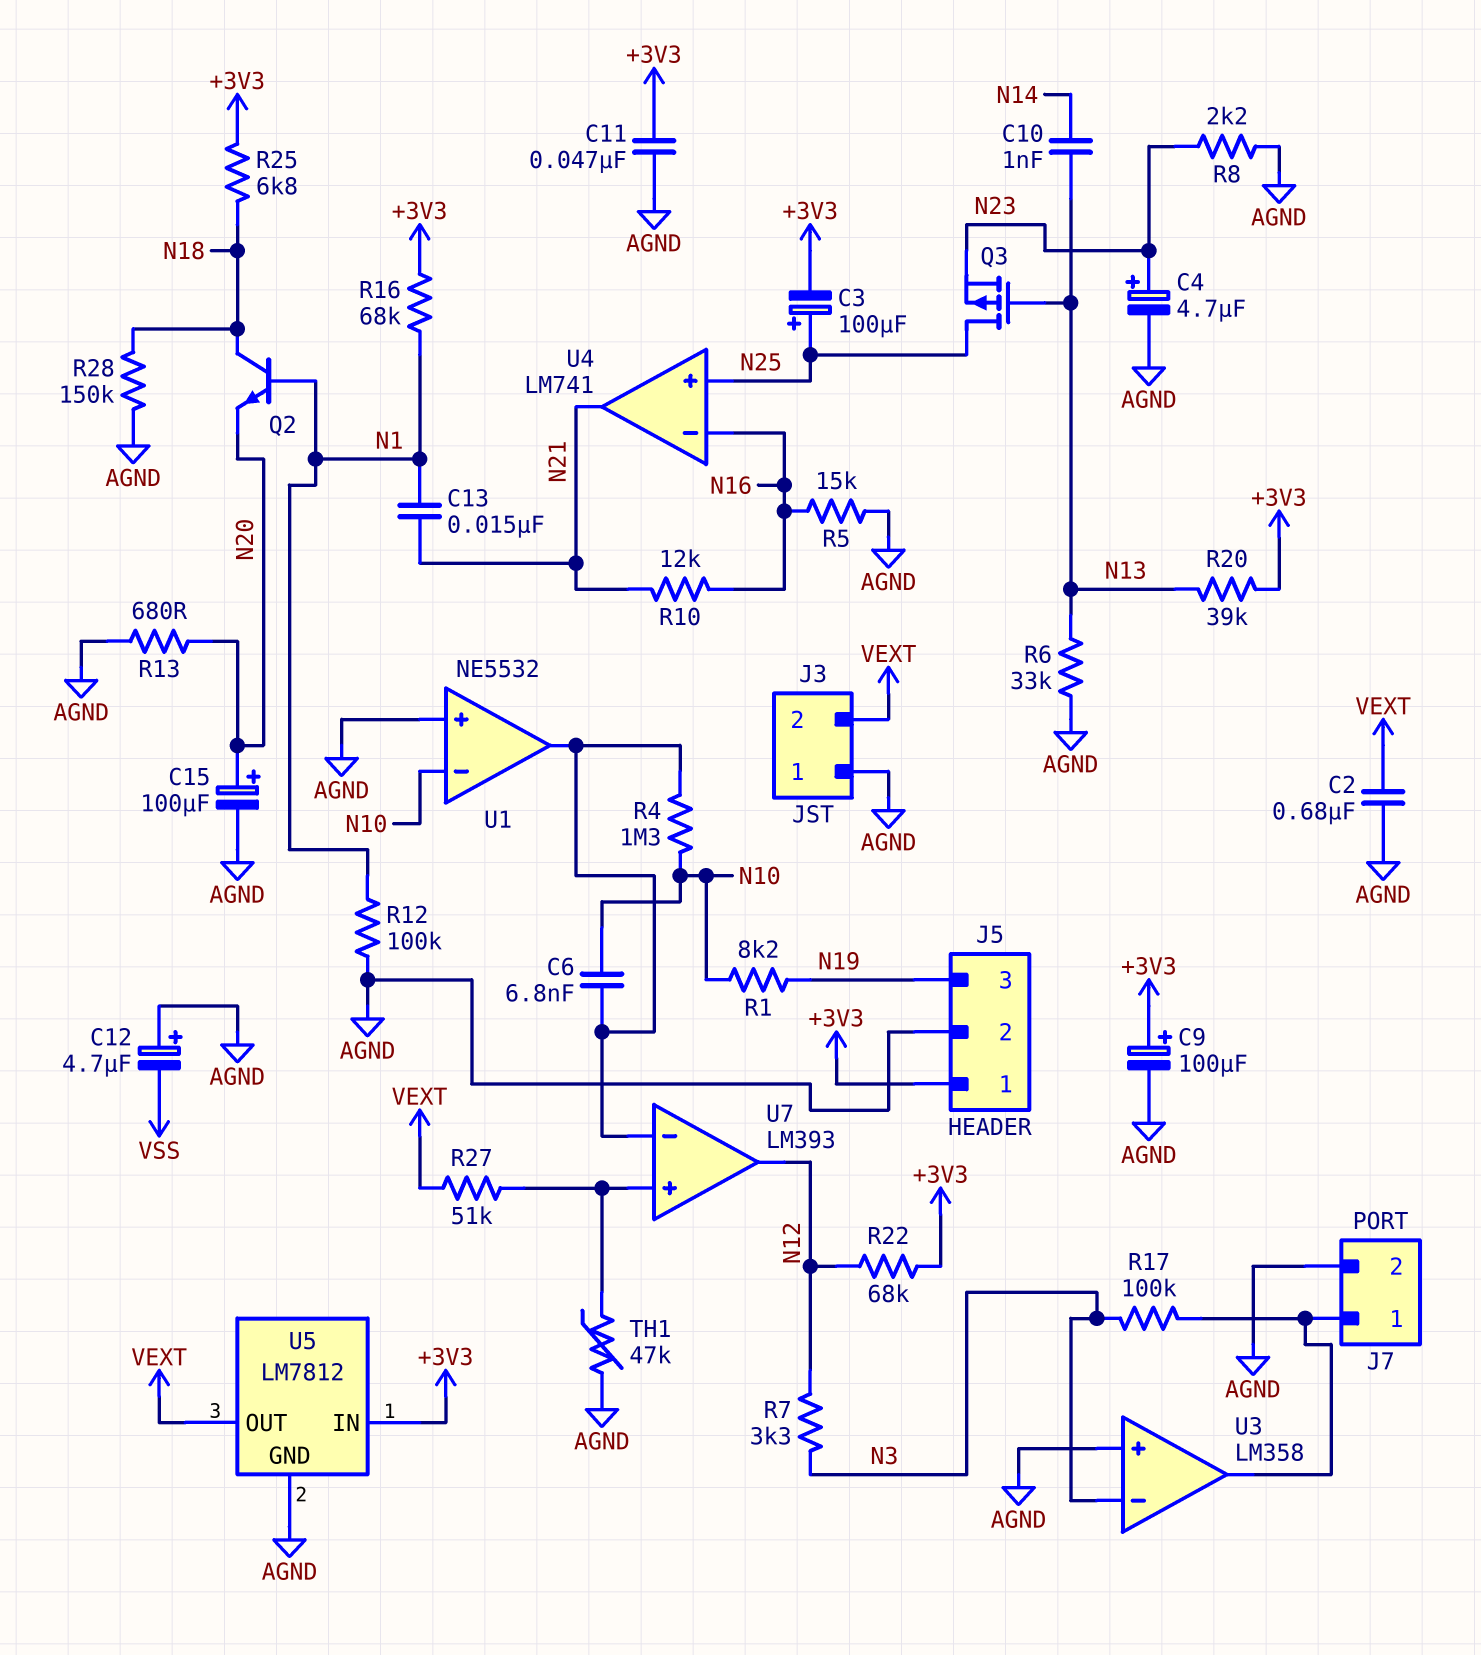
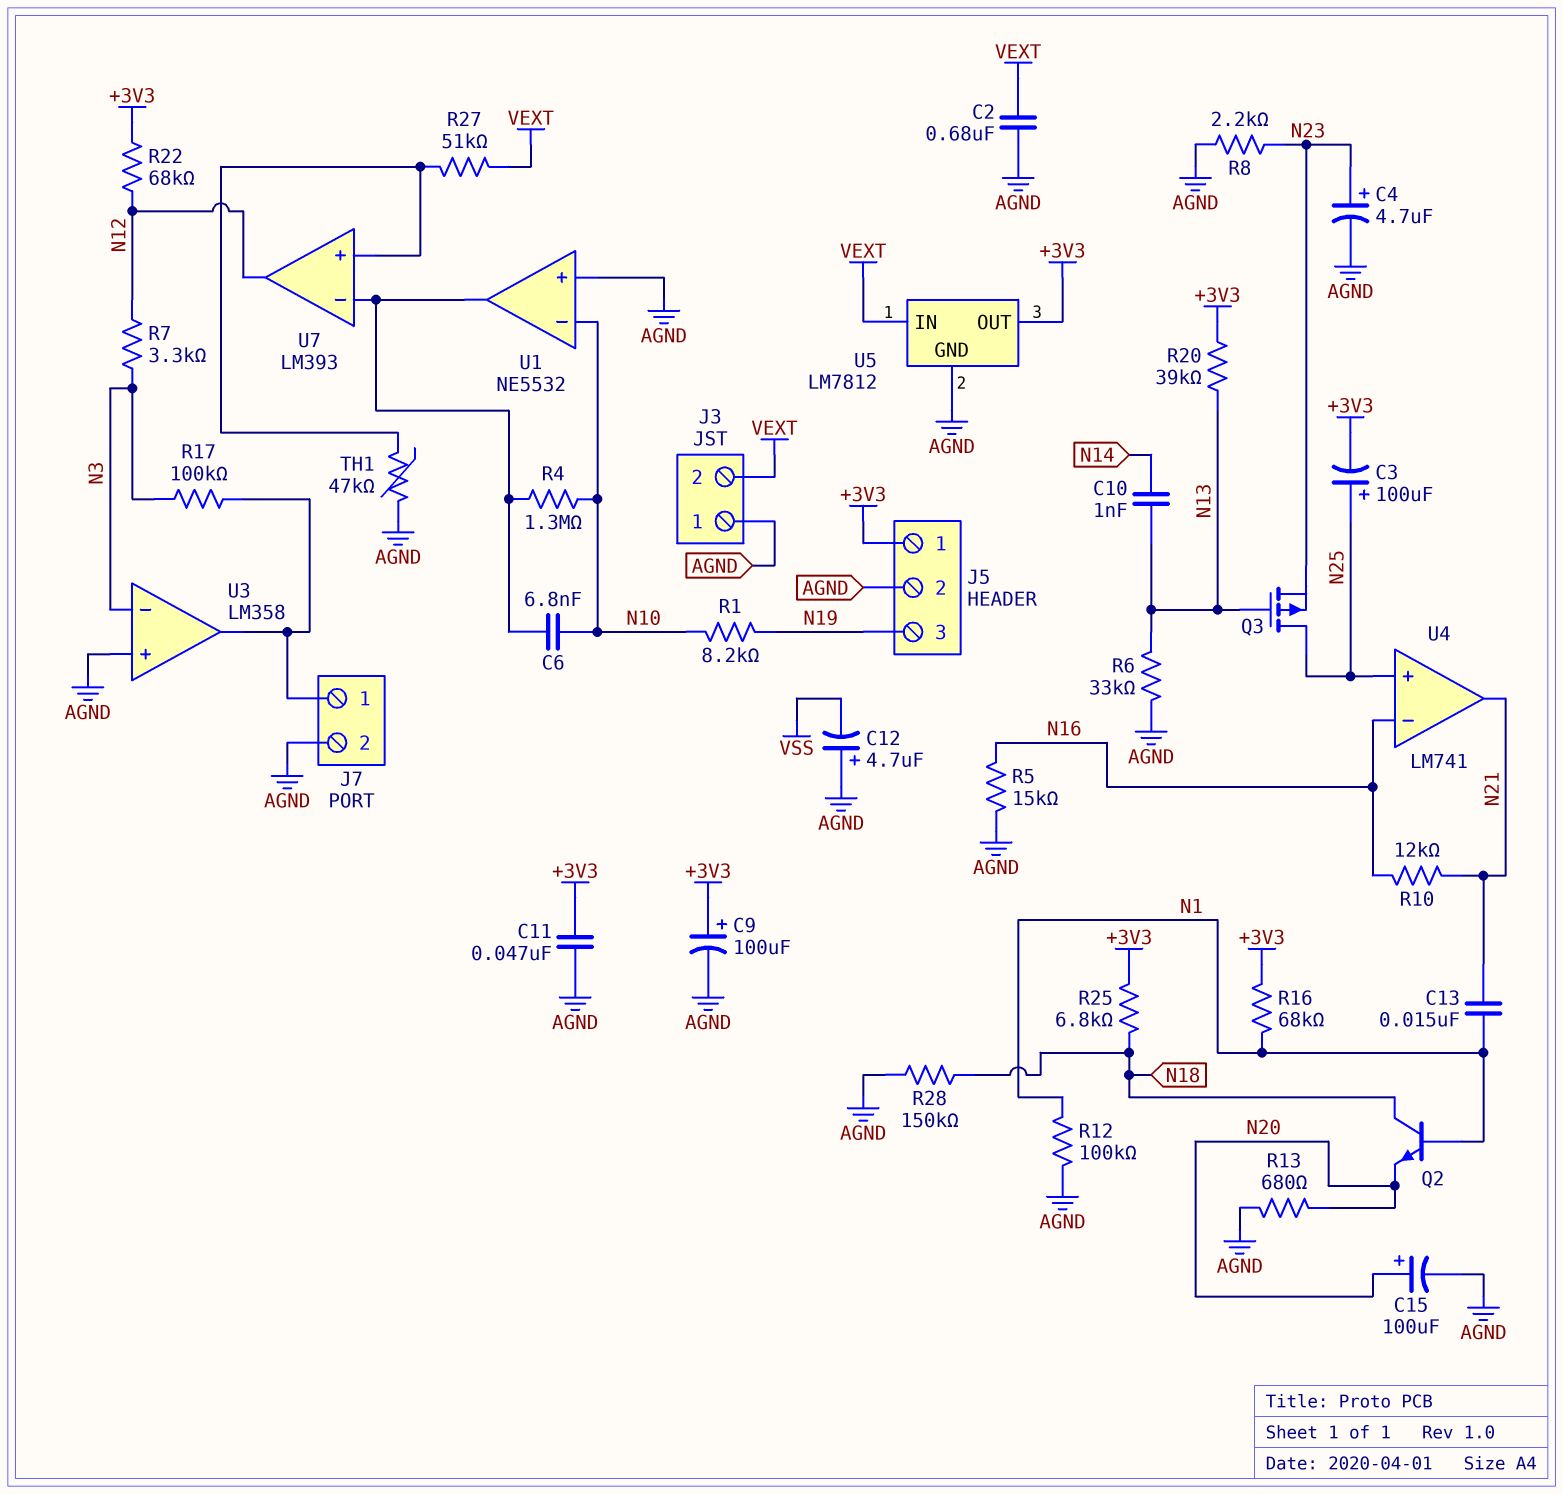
U5 pin IN: +3V3 -> VEXT
U5 pin OUT: VEXT -> +3V3

